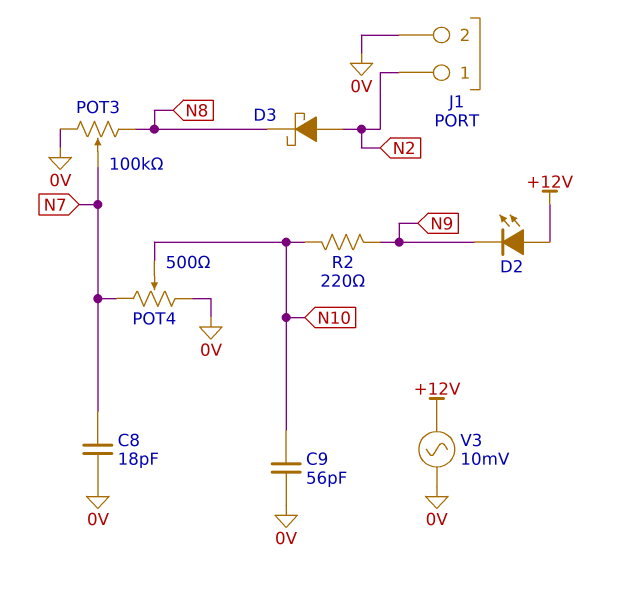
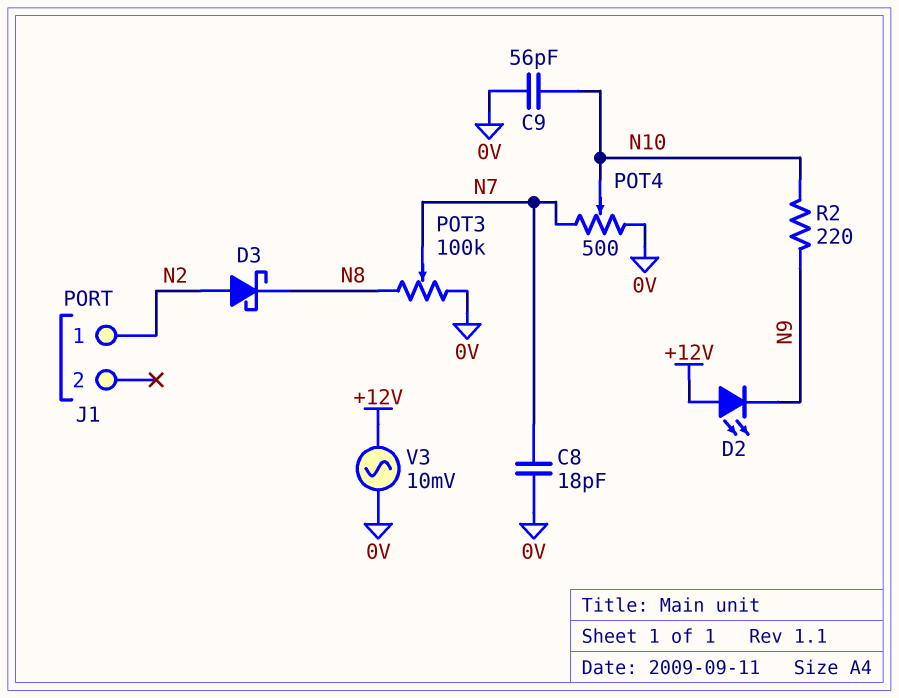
J1 pin 2: 0V -> none

